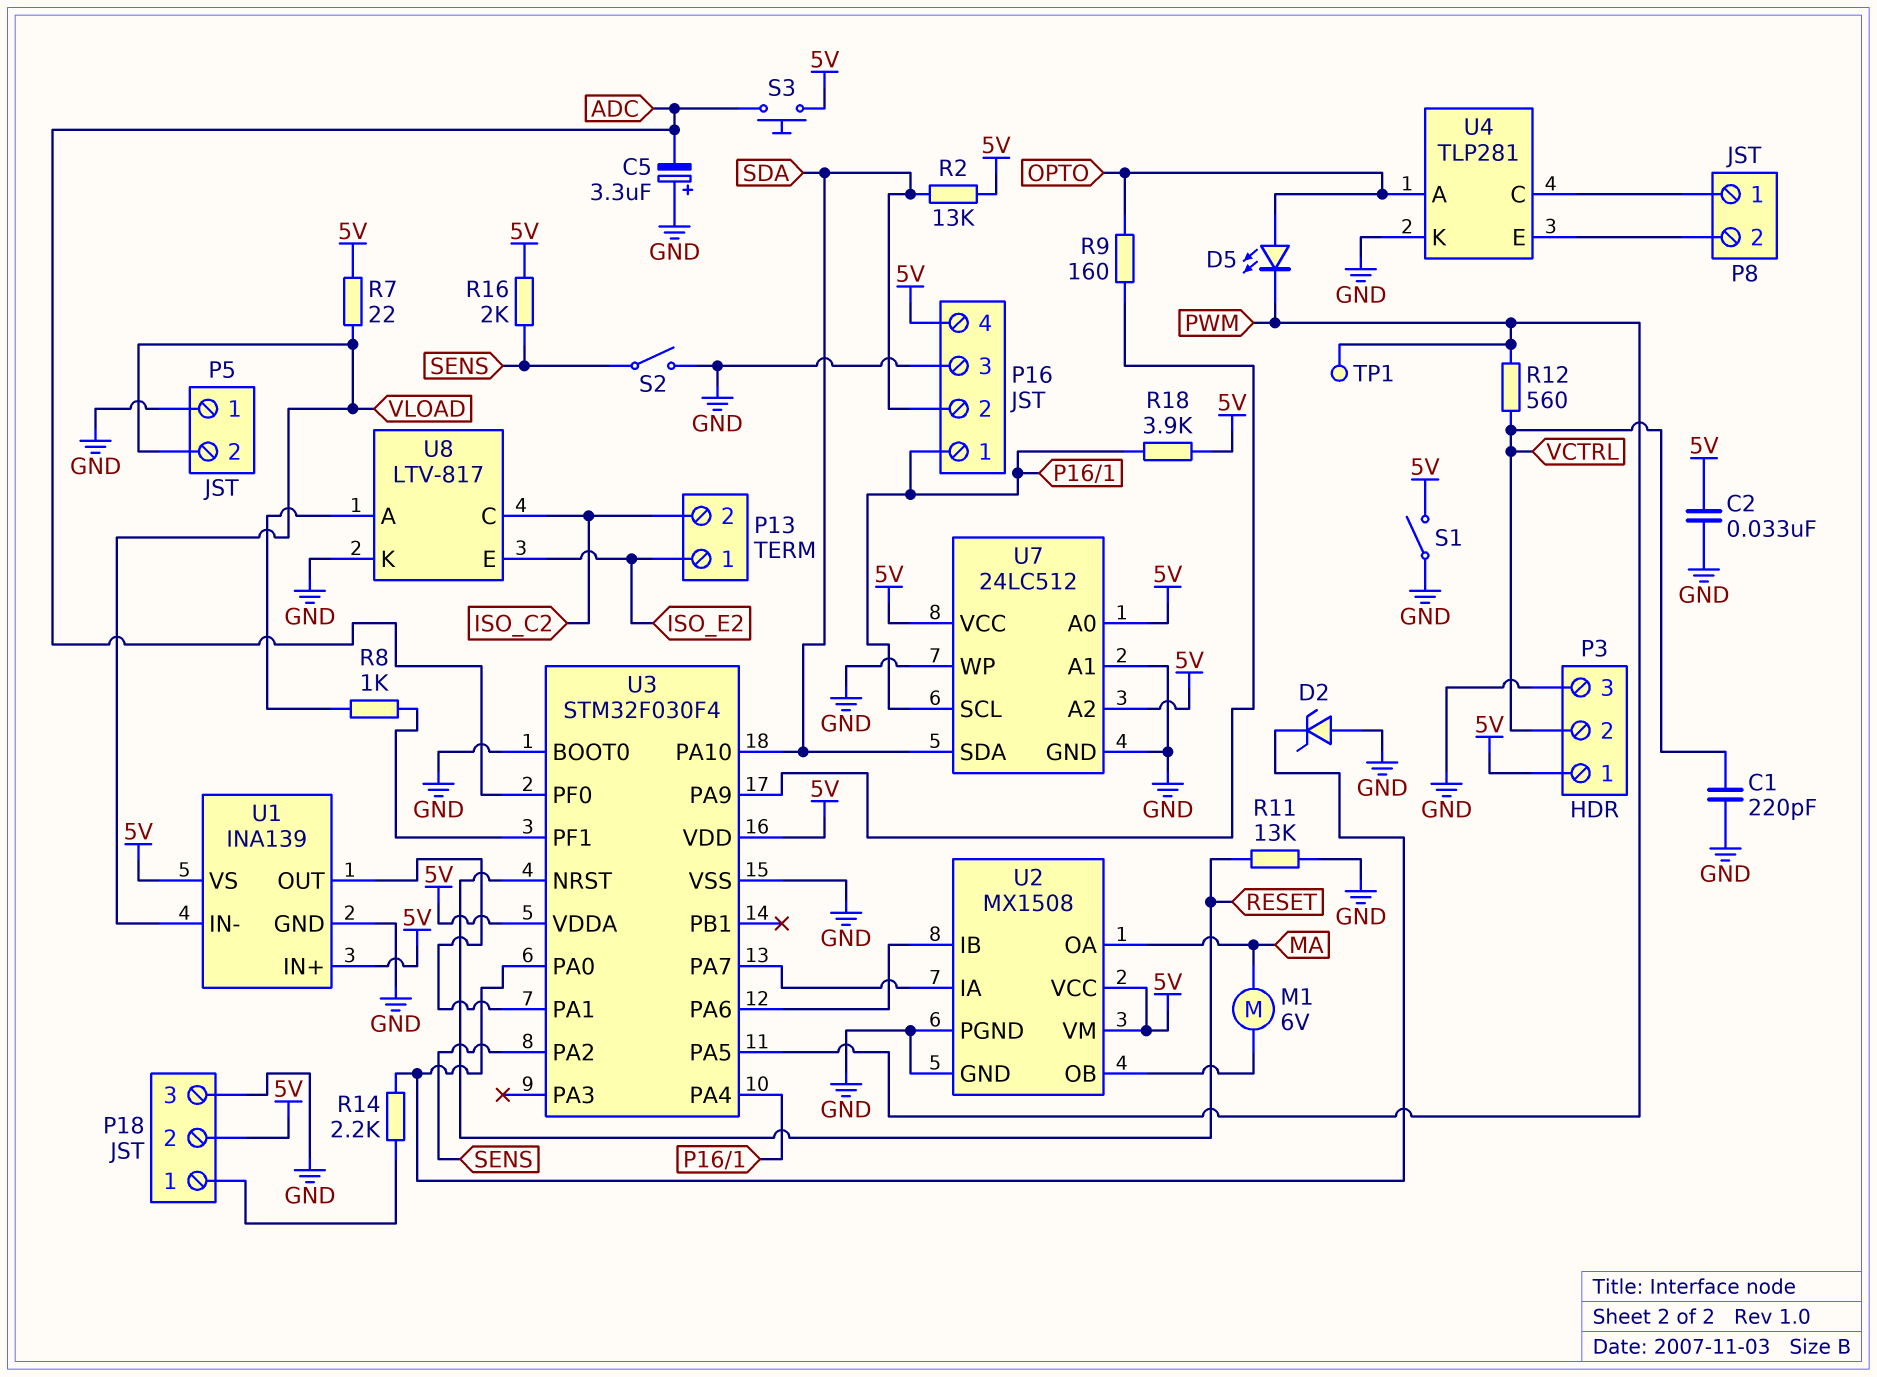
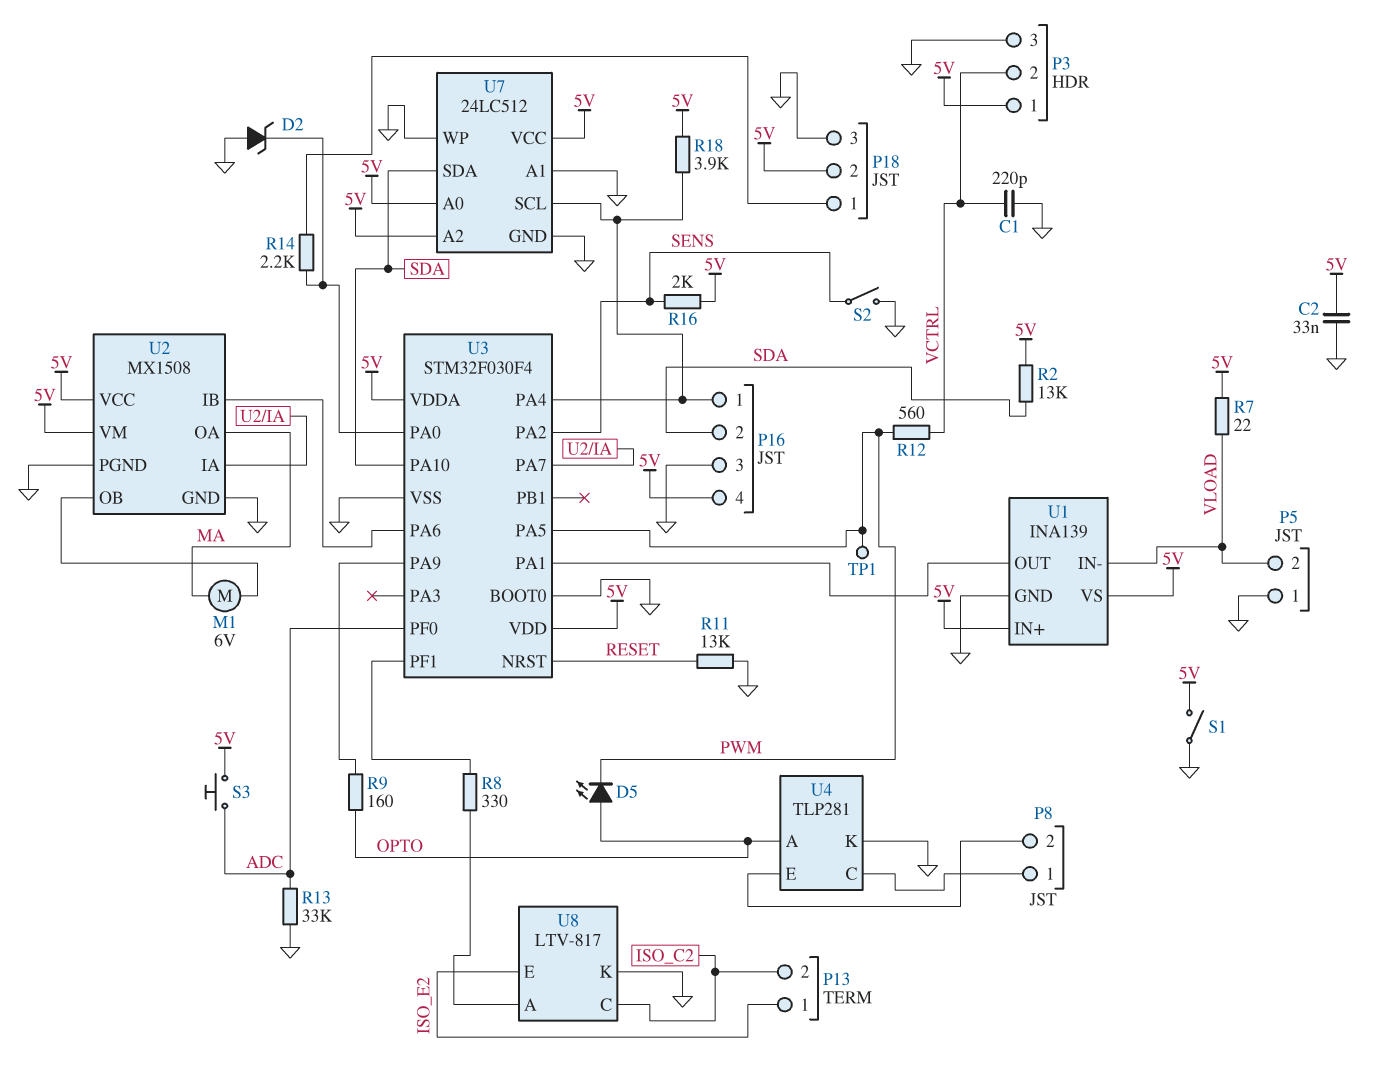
C5: 3.3uF (plus GND, minus ADC) -> none
R8: 1k (U3/PF1, U8/A) -> 330 (U3/PF1, U8/A)
R13: none -> 33k (ADC, GND)

